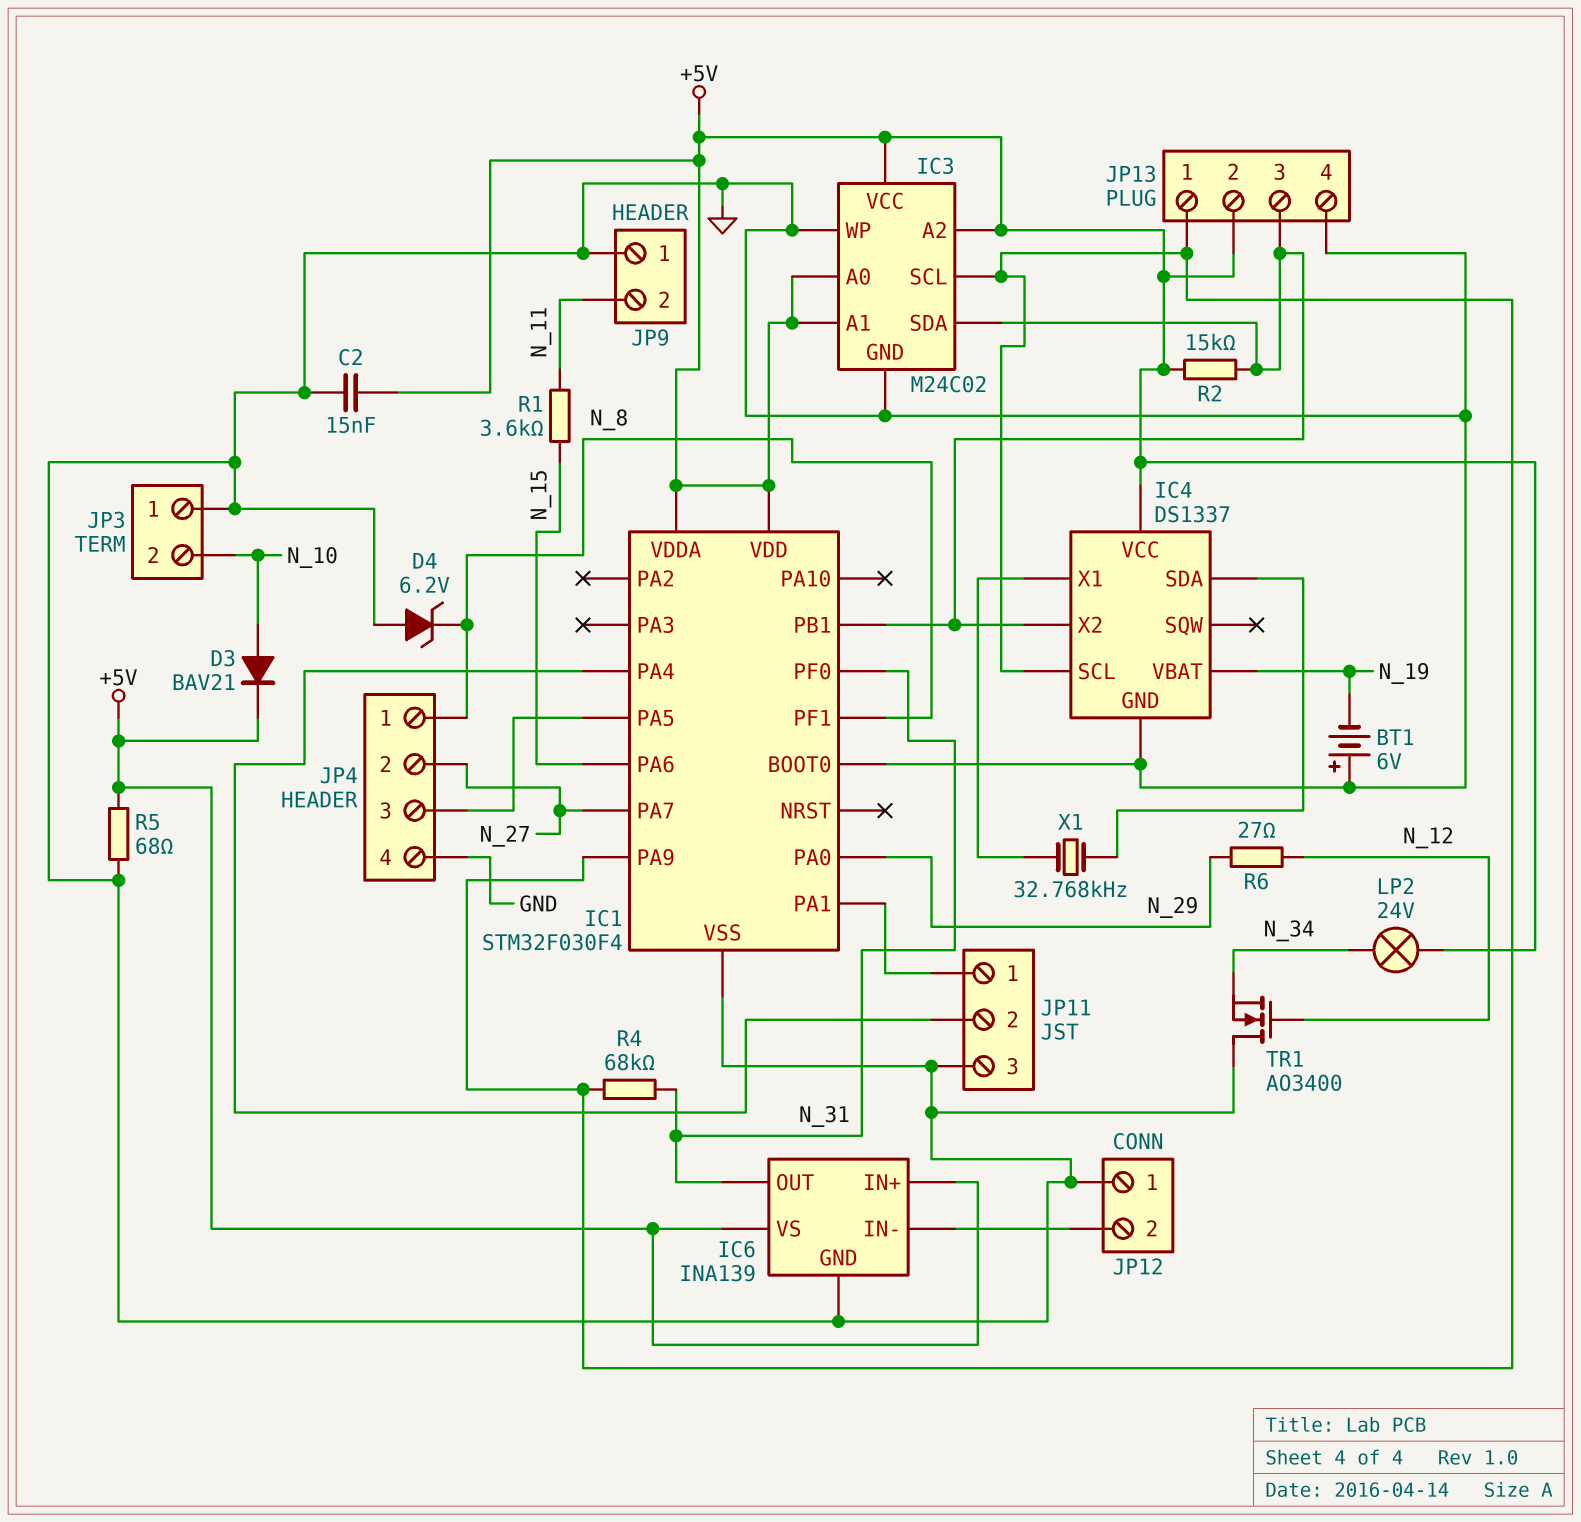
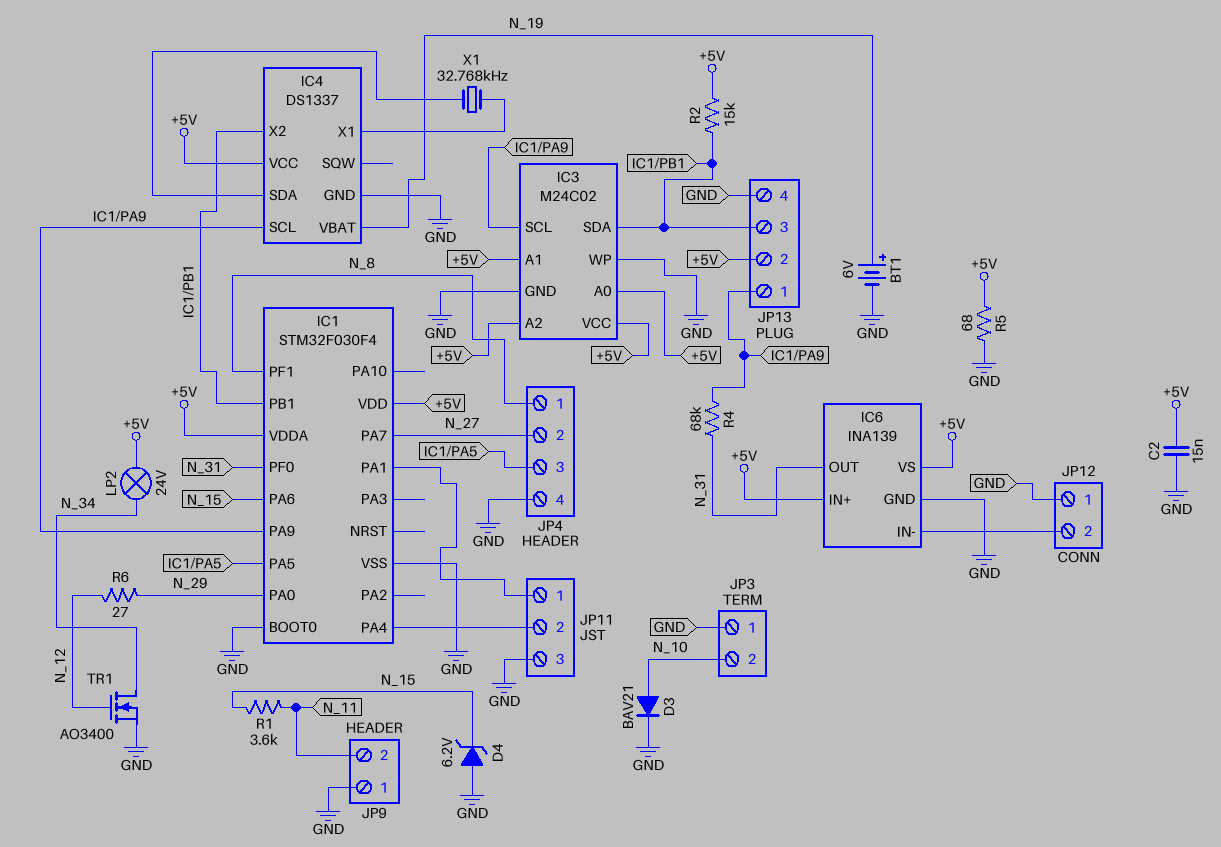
BT1: 6V (plus GND, minus N_19) -> 6V (plus N_19, minus GND)
D3: diode BAV21 (A N_10, K +5V) -> diode BAV21 (A N_10, K GND)
D4: zener 6.2V (A GND, K N_8) -> zener 6.2V (A GND, K N_15)
TR1: NMOS AO3400 (G N_12, D GND, S N_34) -> NMOS AO3400 (G N_12, D N_34, S GND)

